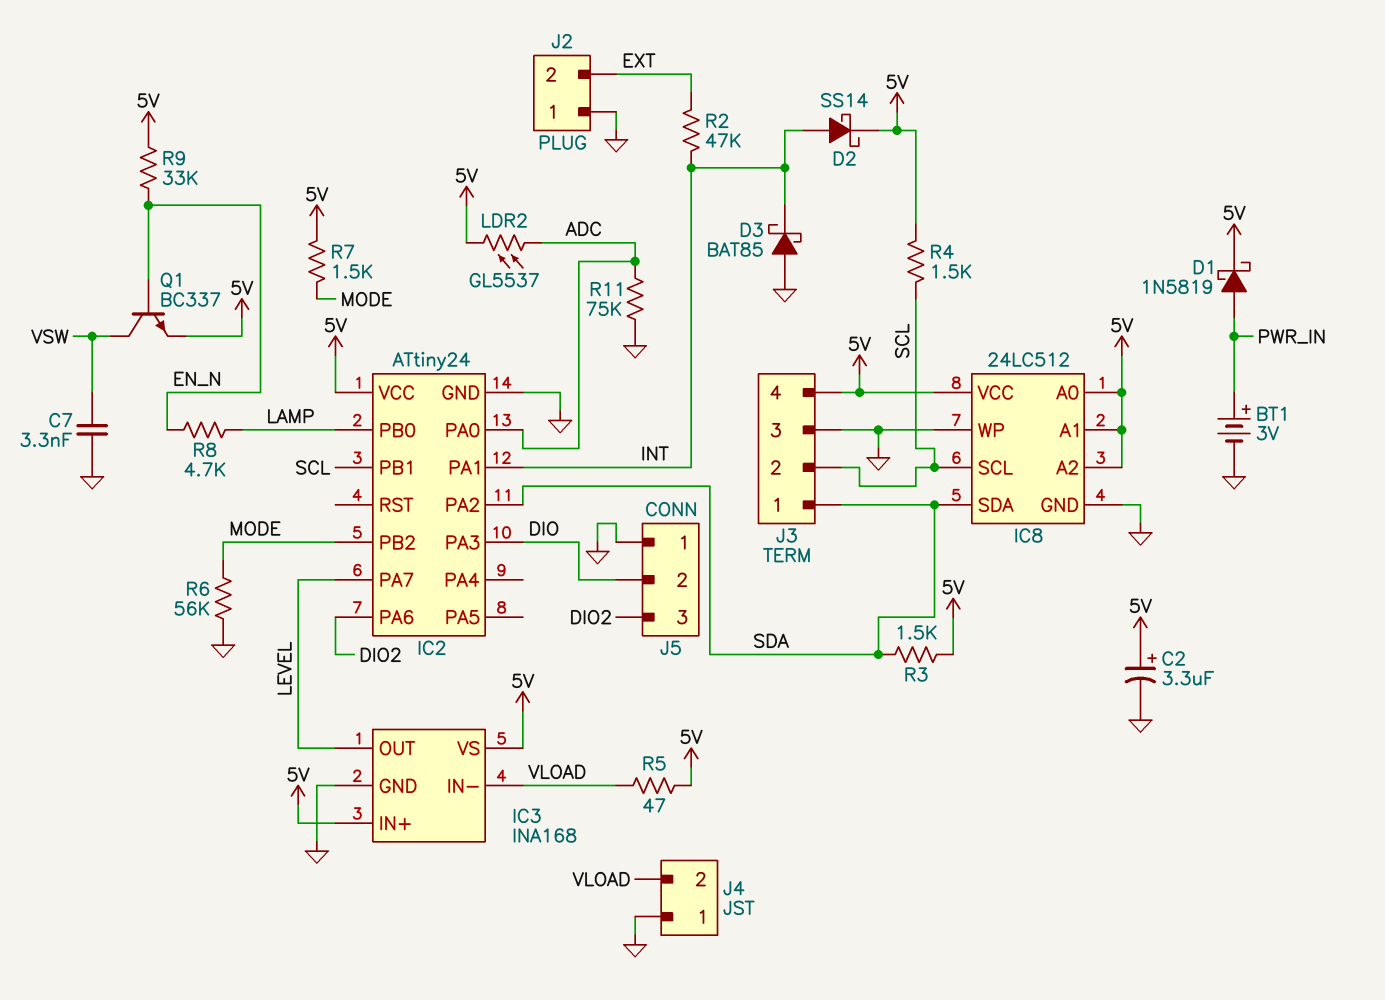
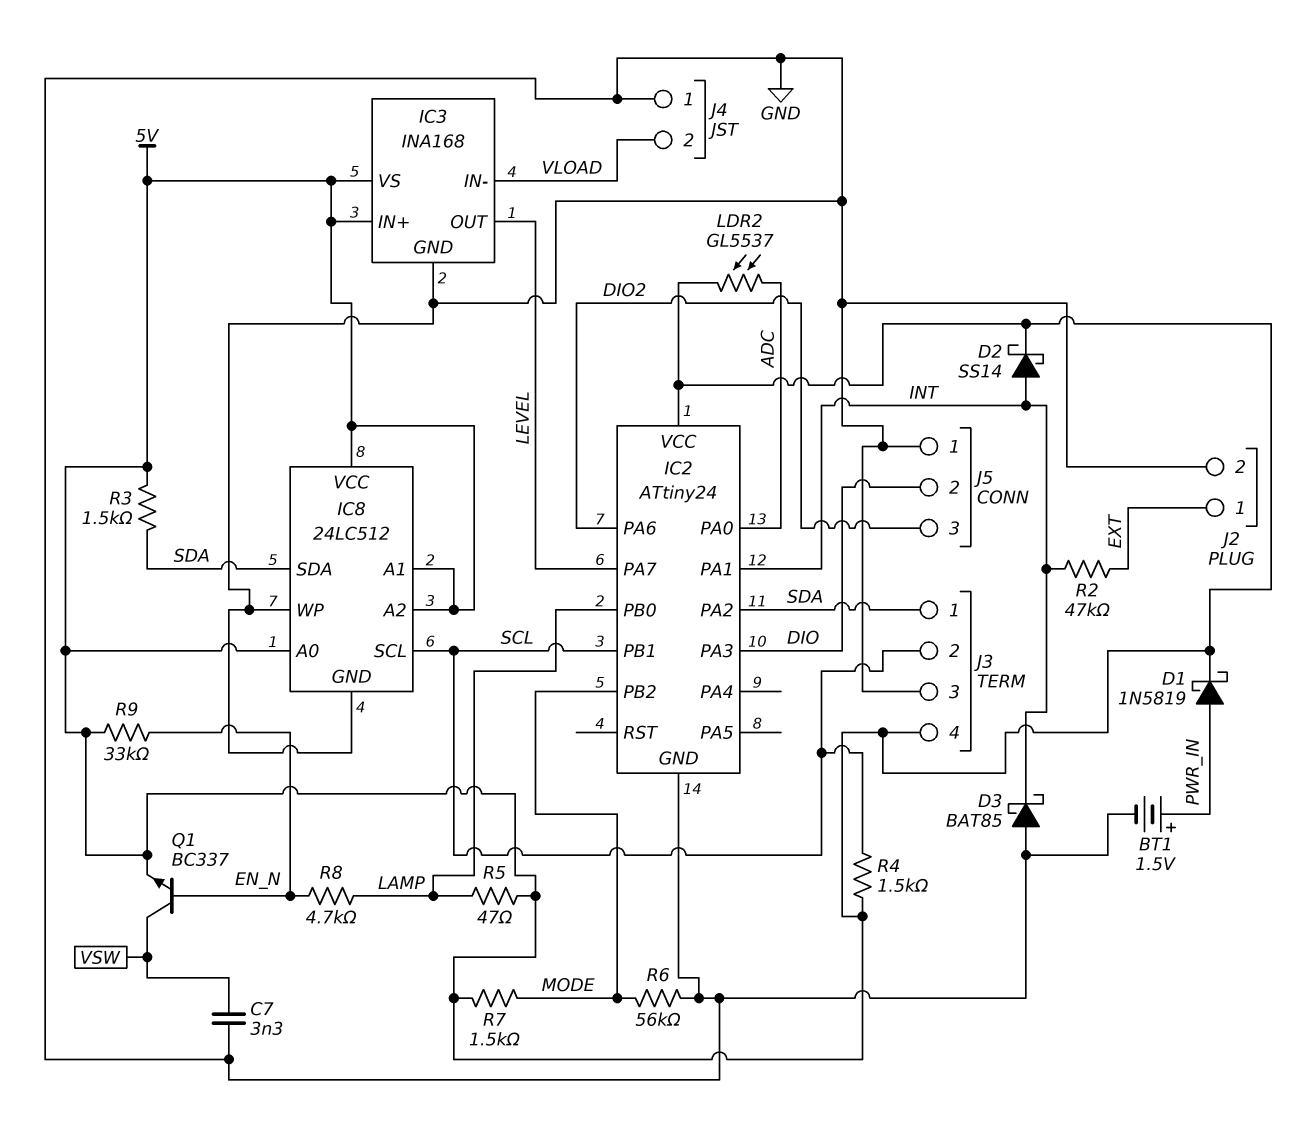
BT1: 3V (plus PWR_IN, minus GND) -> 1.5V (plus PWR_IN, minus GND)
C2: 3.3uF (plus 5V, minus GND) -> none
J2 pin 1: GND -> EXT
J2 pin 2: EXT -> GND
R5: 47 (5V, VLOAD) -> 47 (5V, LAMP)
R11: 75k (ADC, GND) -> none

